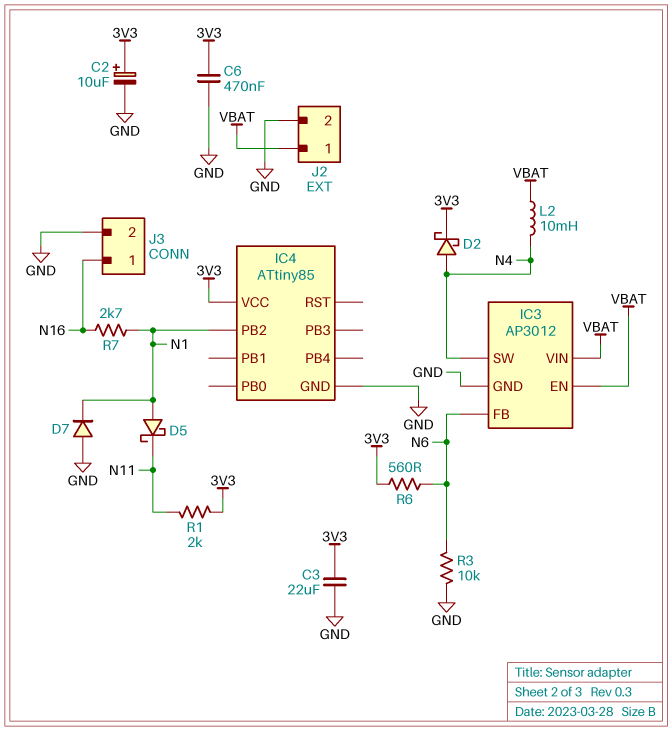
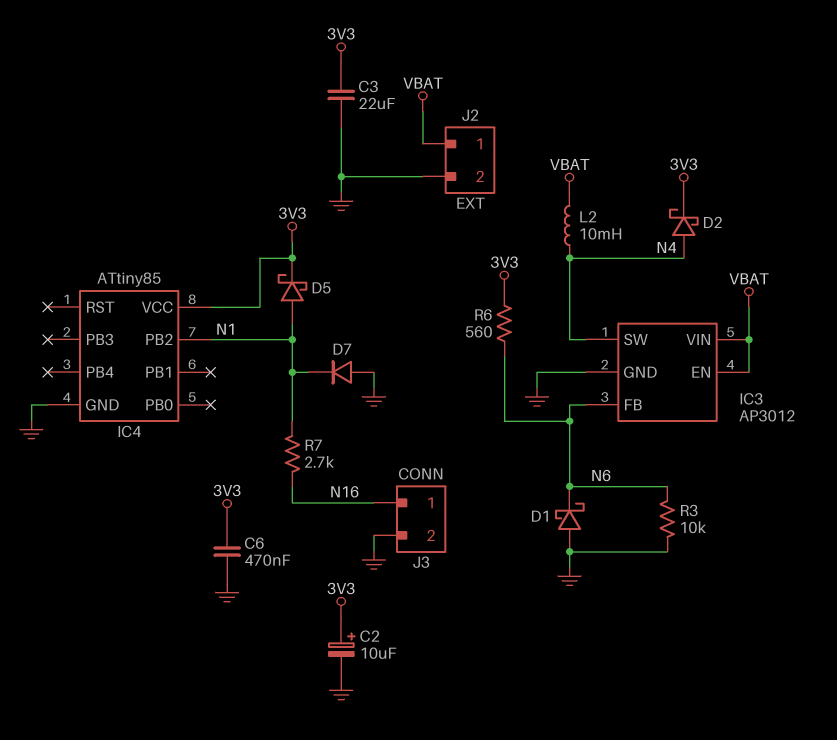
D1: none -> schottky (A GND, K N6)
D5: schottky (A N1, K N11) -> schottky (A N1, K 3V3)
R1: 2k (3V3, N11) -> none

